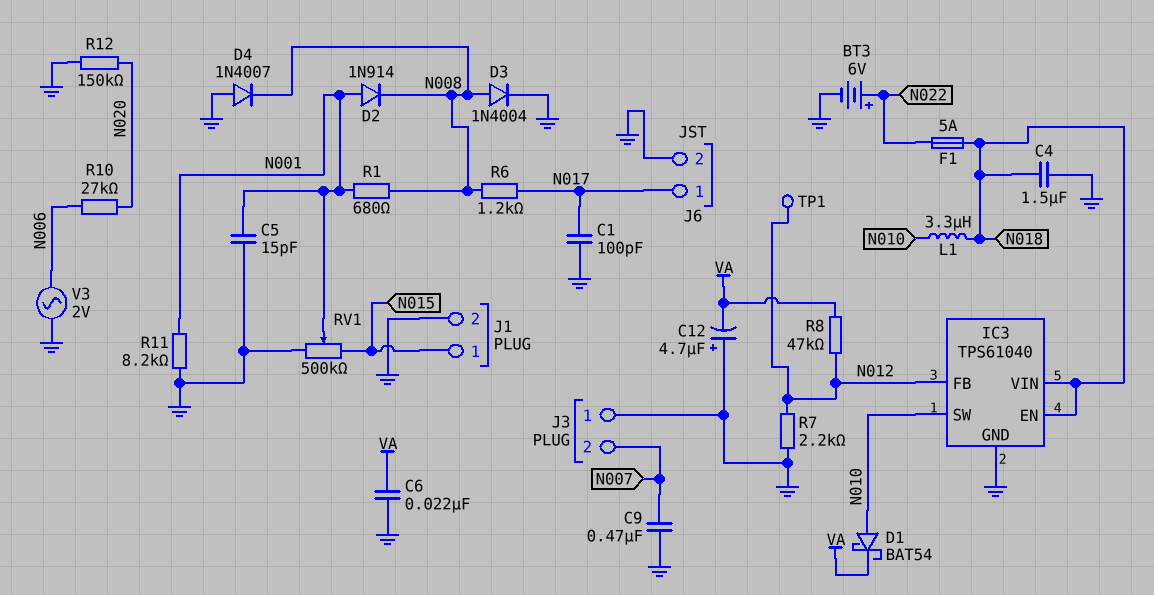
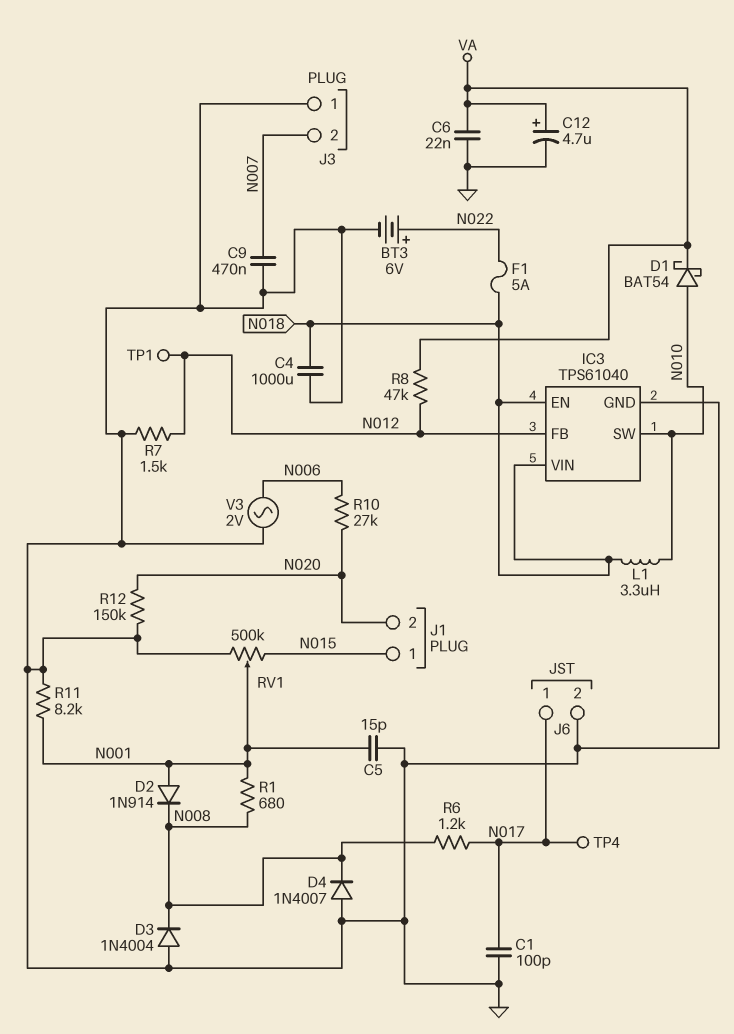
C4: 1.5uF (GND, N018) -> 1000uF (GND, N018)
C12: 4.7uF (plus GND, minus VA) -> 4.7uF (plus VA, minus GND)
D3: diode 1N4004 (A N008, K GND) -> diode 1N4004 (A GND, K N008)
J1 pin 2: GND -> N020
R7: 2.2k (GND, N012) -> 1.5k (GND, N012)
TP4: none -> test point (N017)

